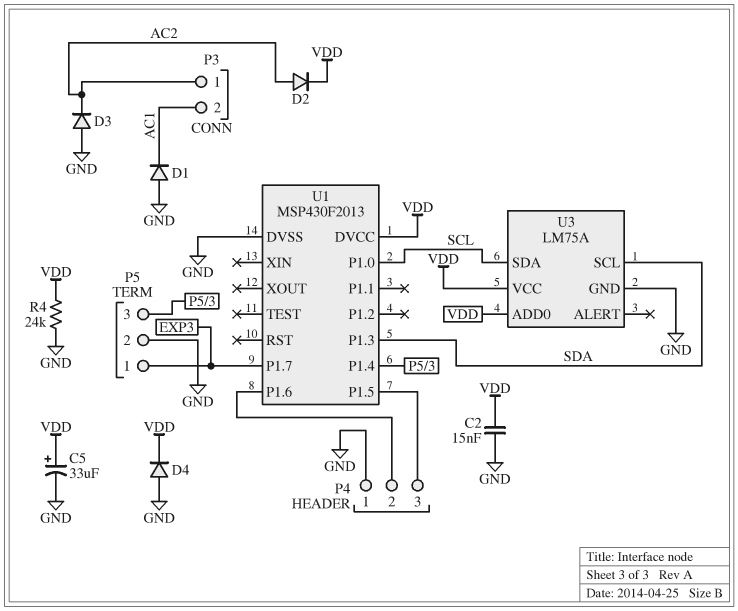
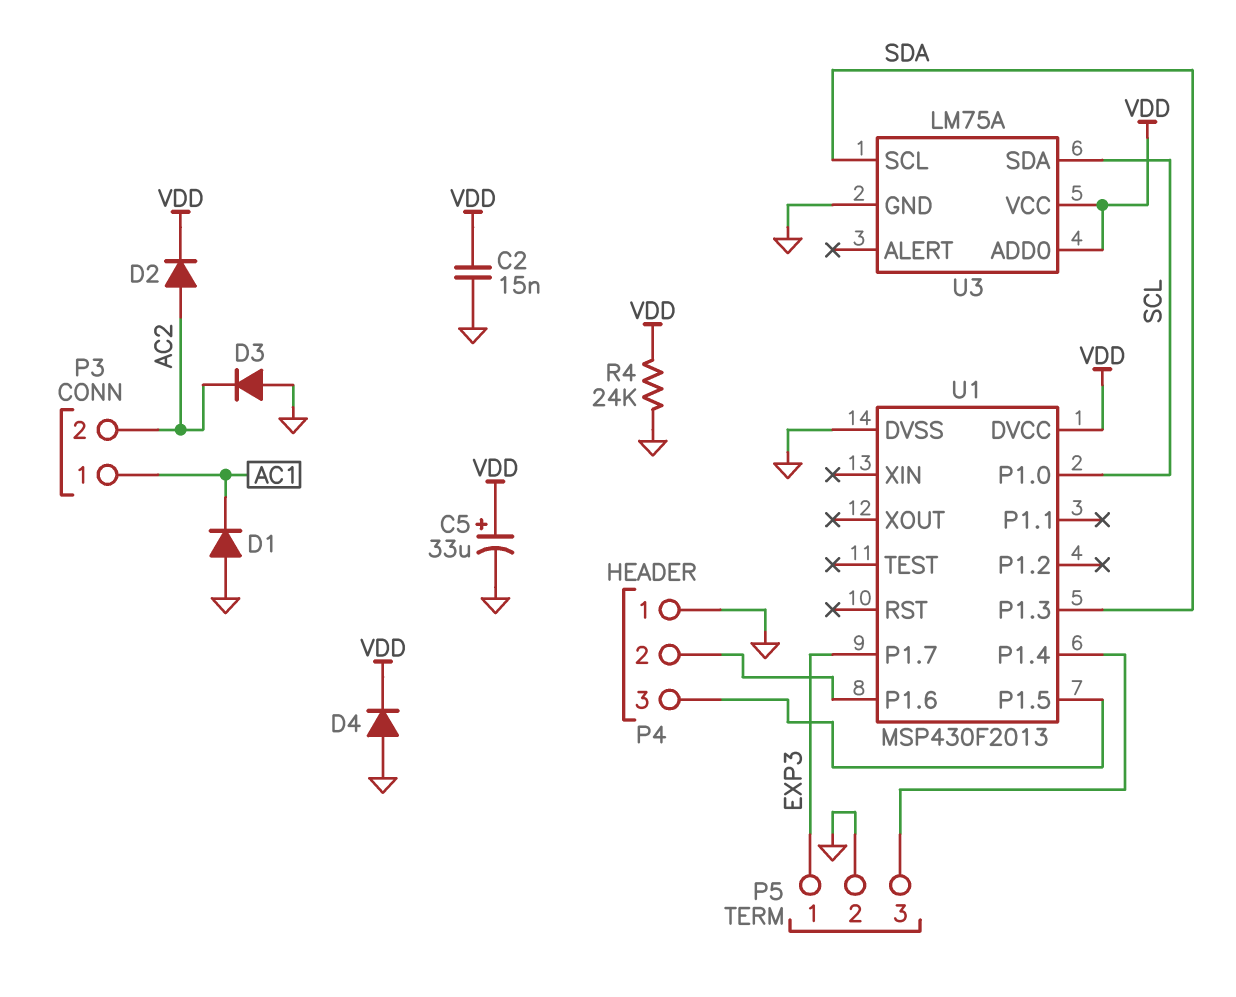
P3 pin 1: AC2 -> AC1
P3 pin 2: AC1 -> AC2

